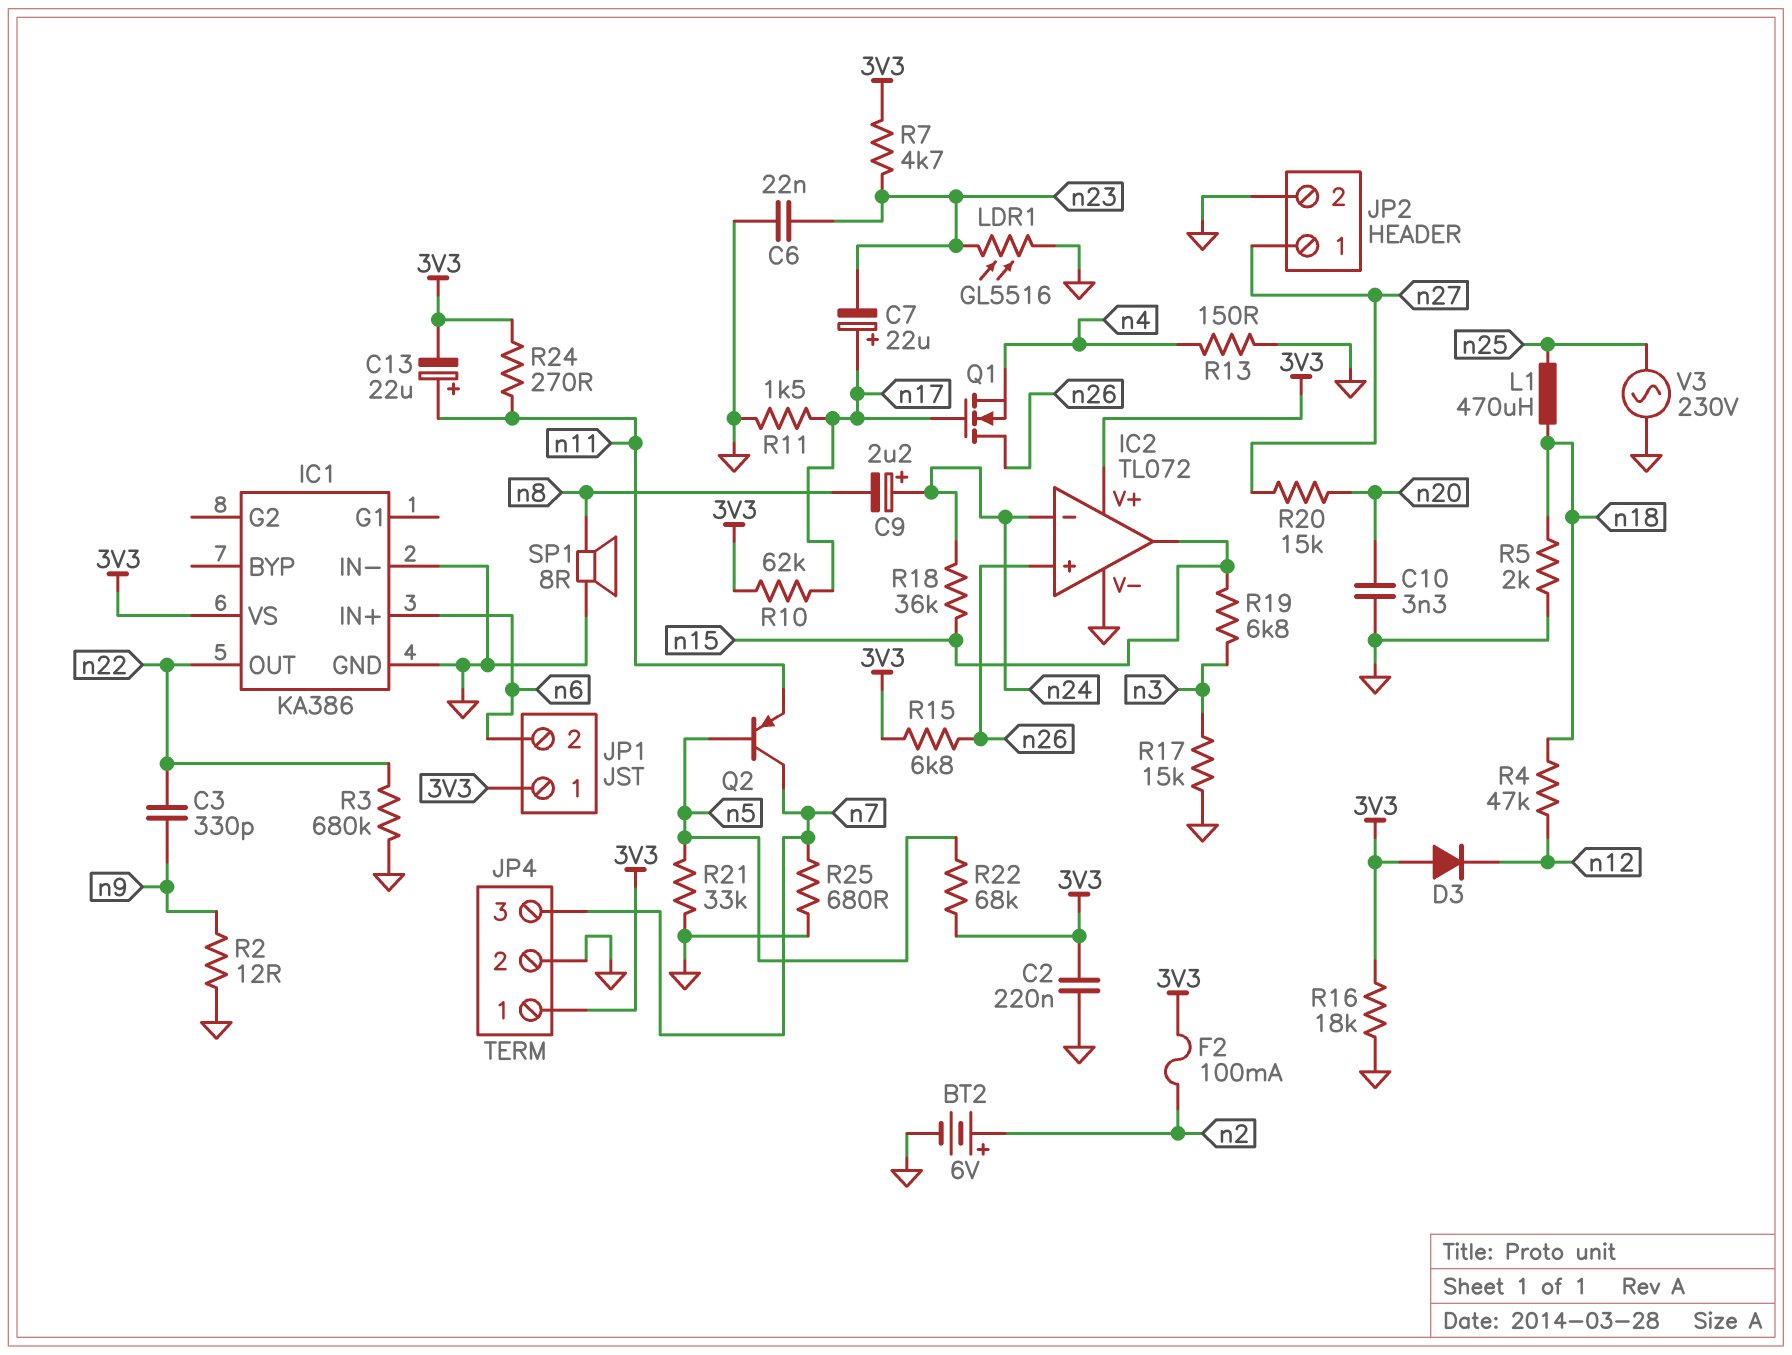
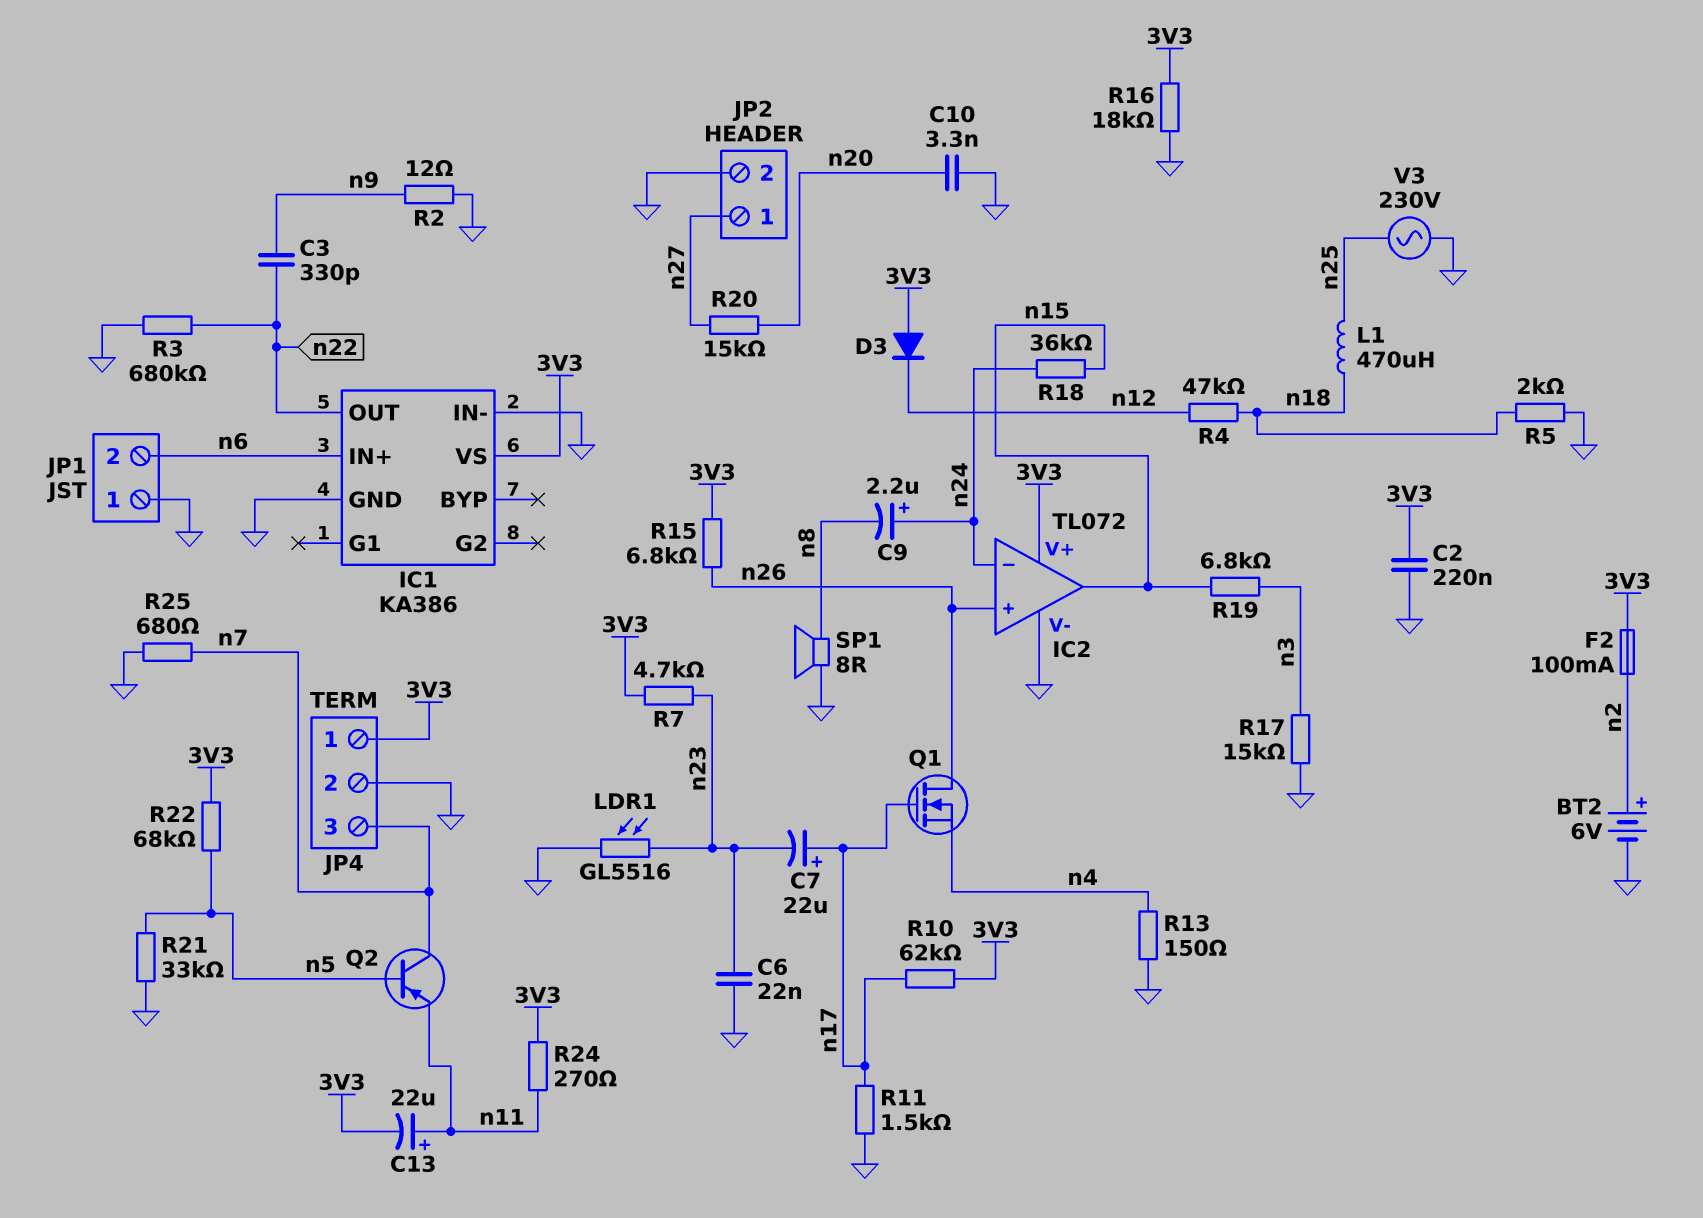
JP1 pin 1: 3V3 -> GND

